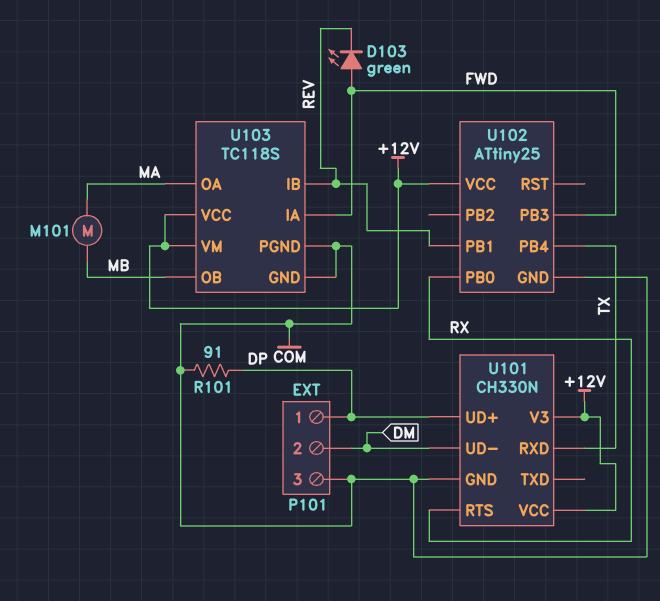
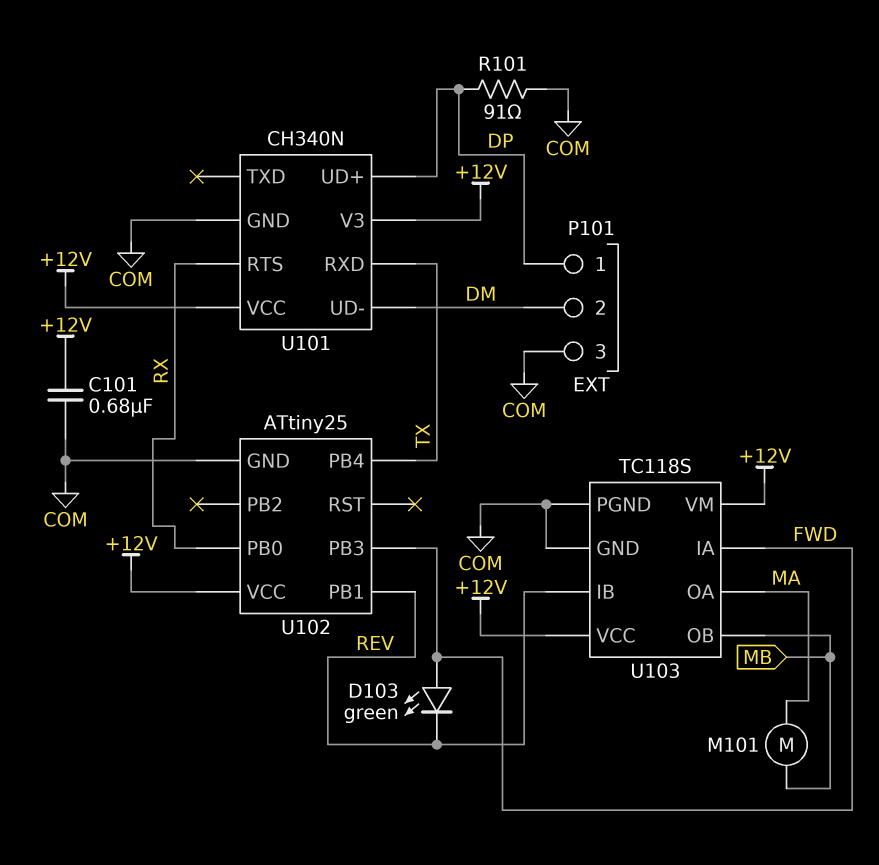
C101: none -> 680nF (+12V, COM)
U101: CH330N -> CH340N

